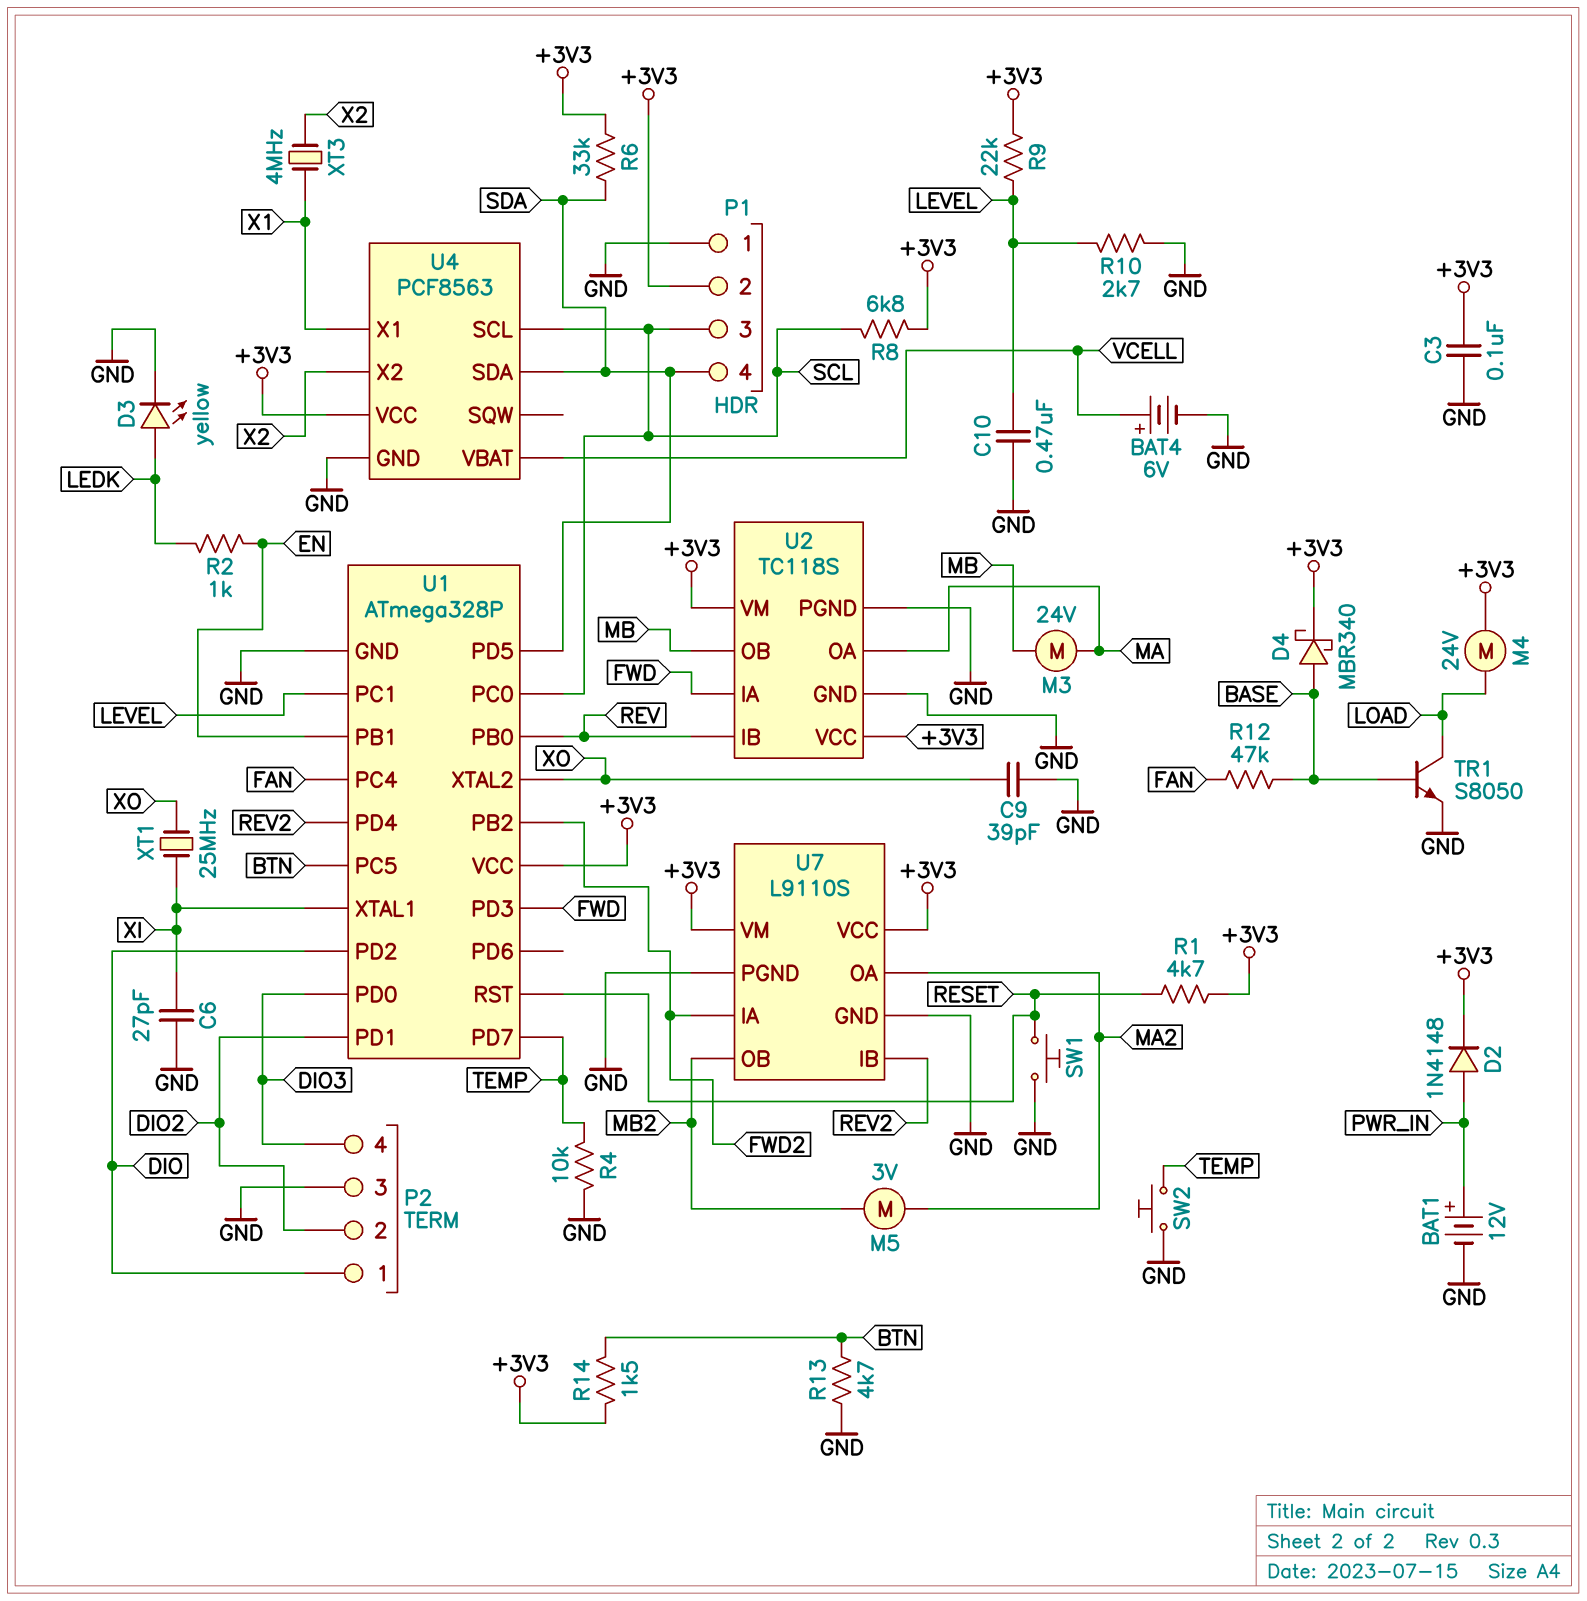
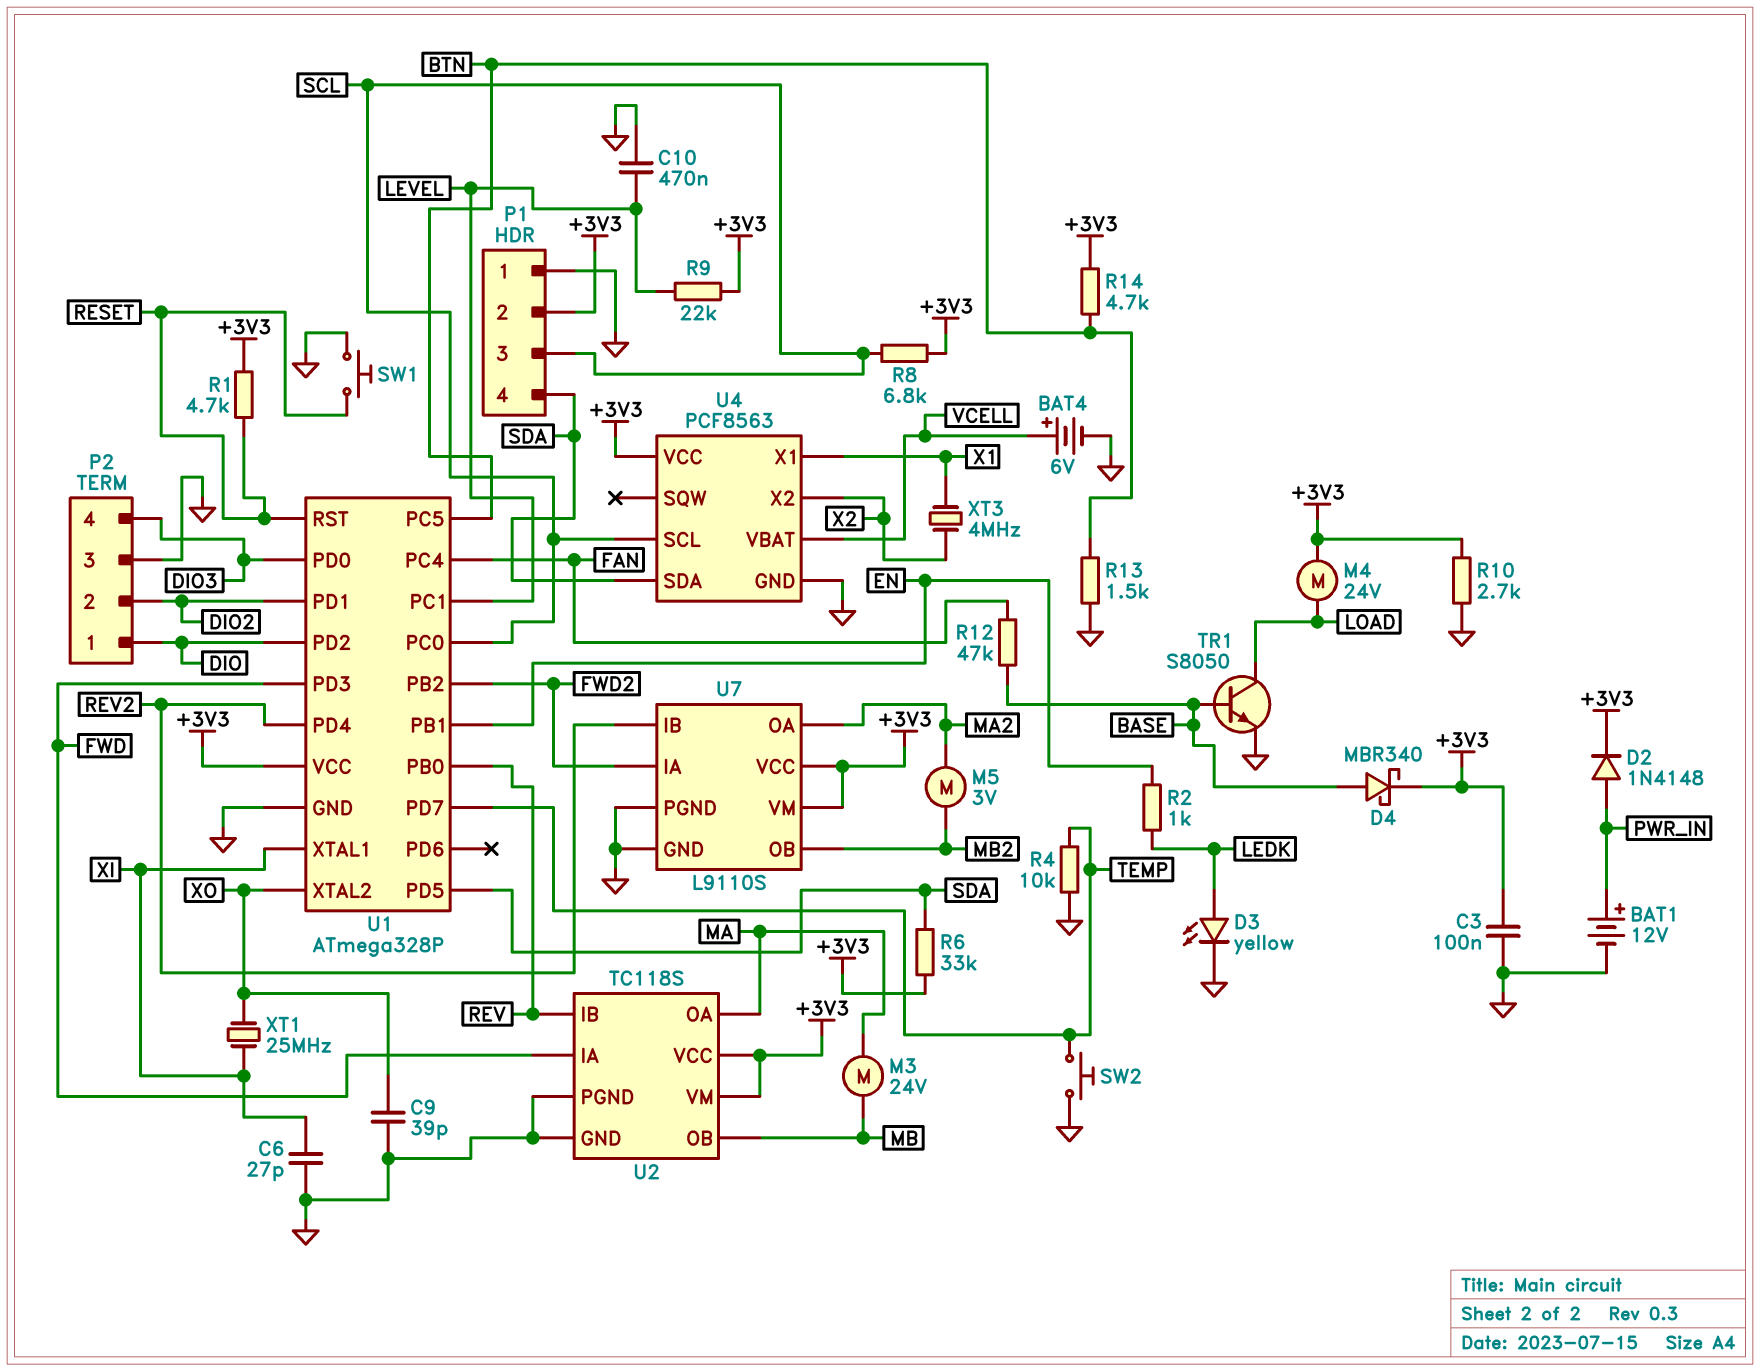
R10: 2.7k (GND, LEVEL) -> 2.7k (+3V3, GND)
R13: 4.7k (BTN, GND) -> 1.5k (BTN, GND)
R14: 1.5k (+3V3, BTN) -> 4.7k (+3V3, BTN)

